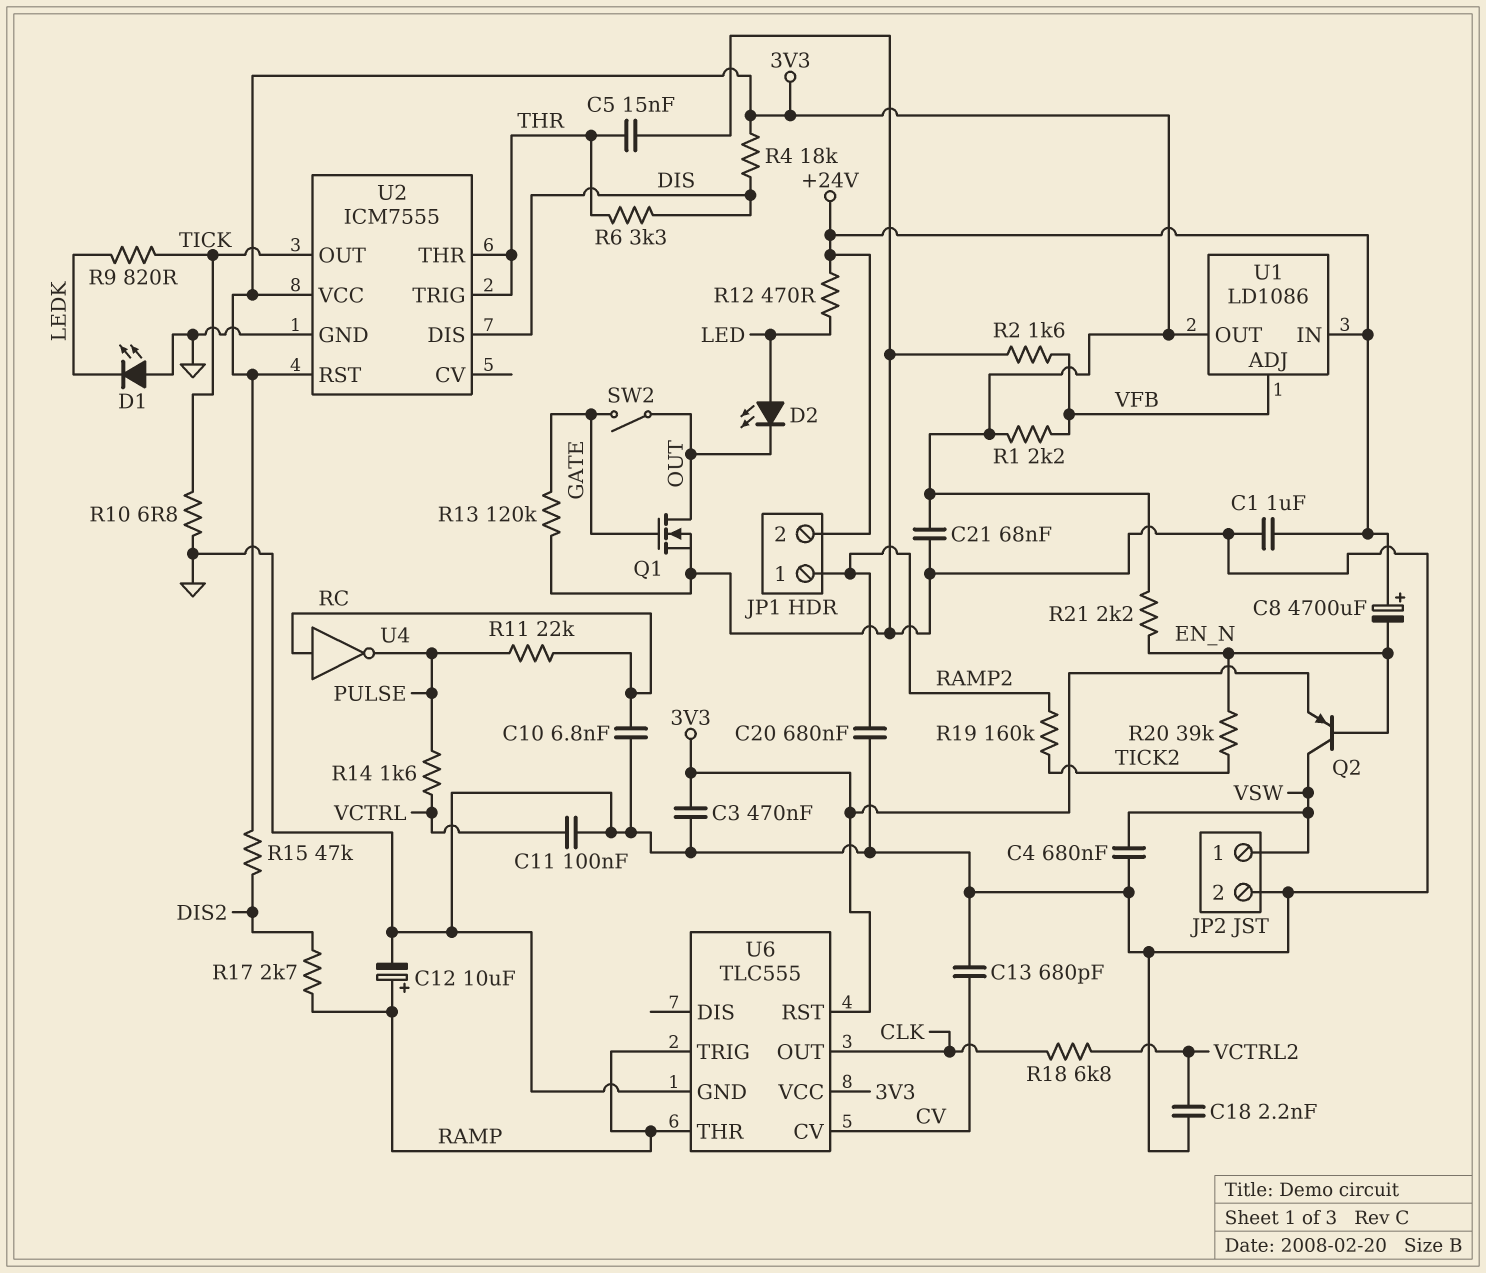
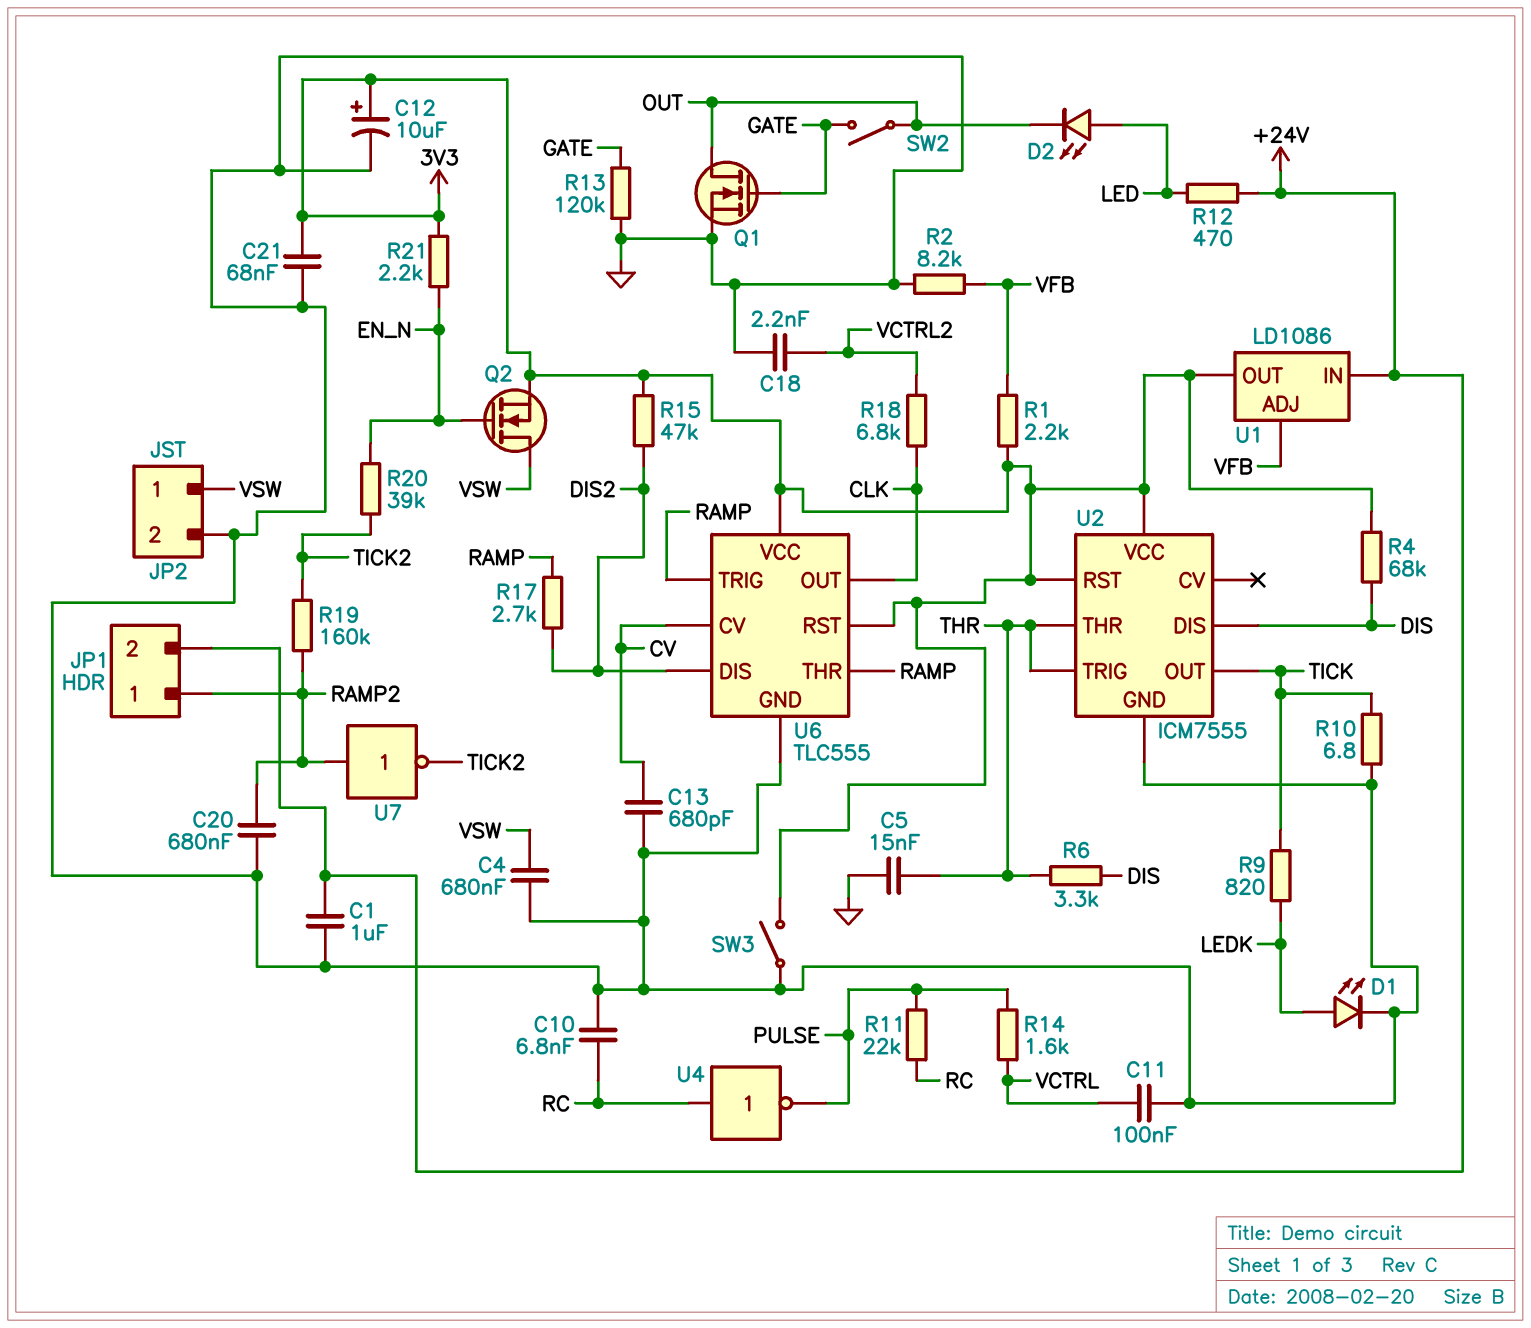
C3: 470nF (3V3, GND) -> none
C8: 4700uF (plus +24V, minus EN_N) -> none
C12: 10uF (plus RAMP, minus GND) -> 10uF (plus 3V3, minus GND)
D1: LED (A GND, K LEDK) -> LED (A LEDK, K GND)
Q2: PNP (B EN_N, C VSW, E 3V3) -> NMOS (G EN_N, D VSW, S 3V3)
R2: 1.6k (GND, VFB) -> 8.2k (GND, VFB)
R4: 18k (3V3, DIS) -> 68k (3V3, DIS)
SW3: none -> switch (3V3, GND)
U6 pin DIS: none -> DIS2
U7: none -> NOT (in RAMP2, out TICK2)

